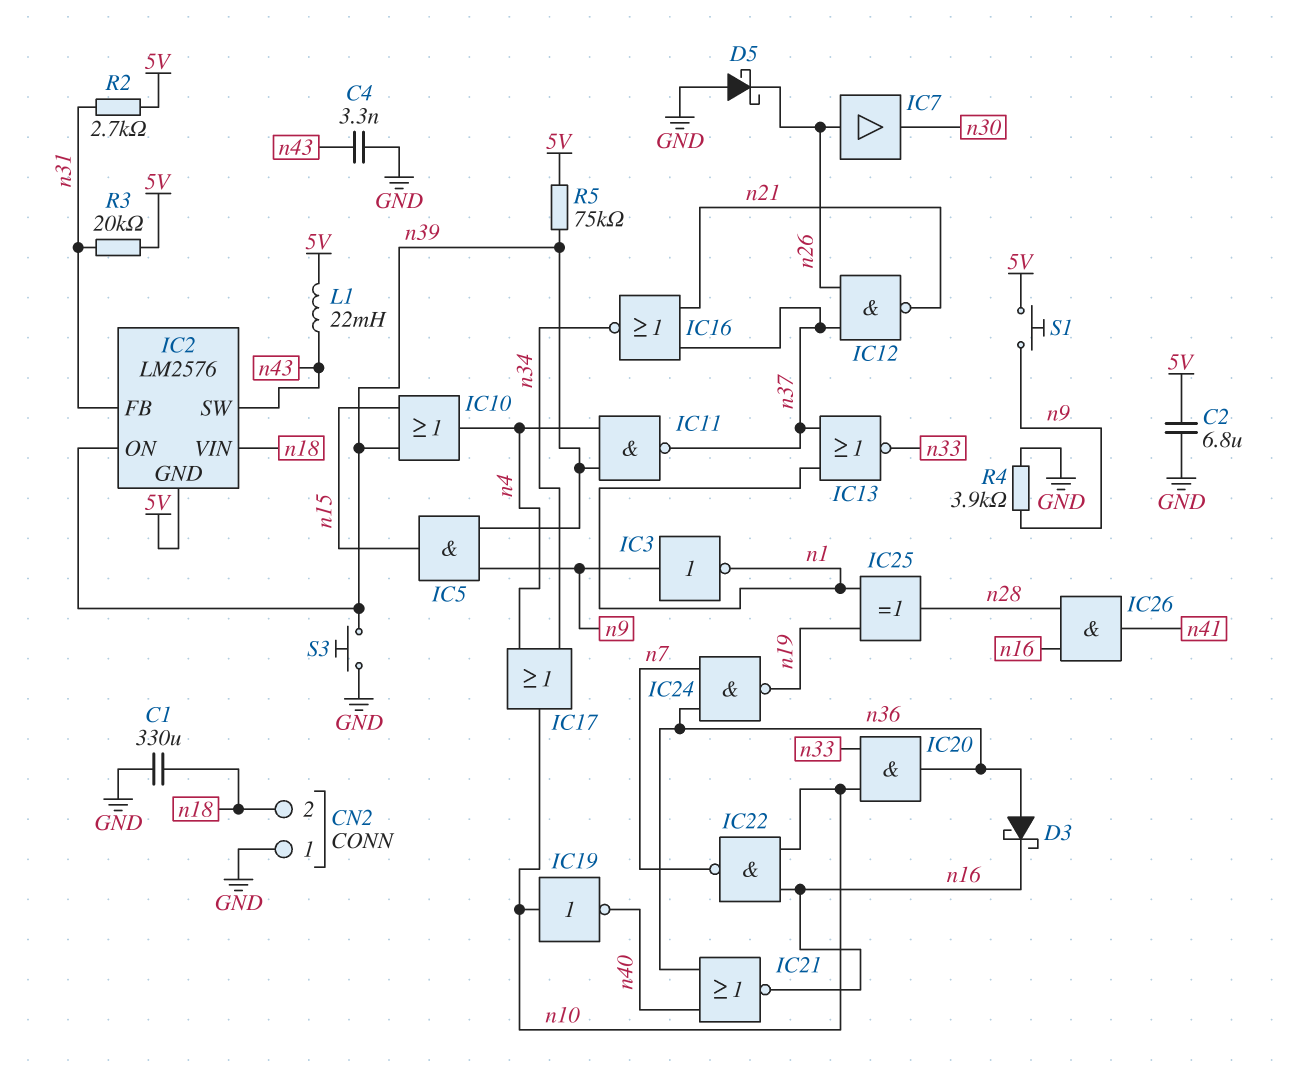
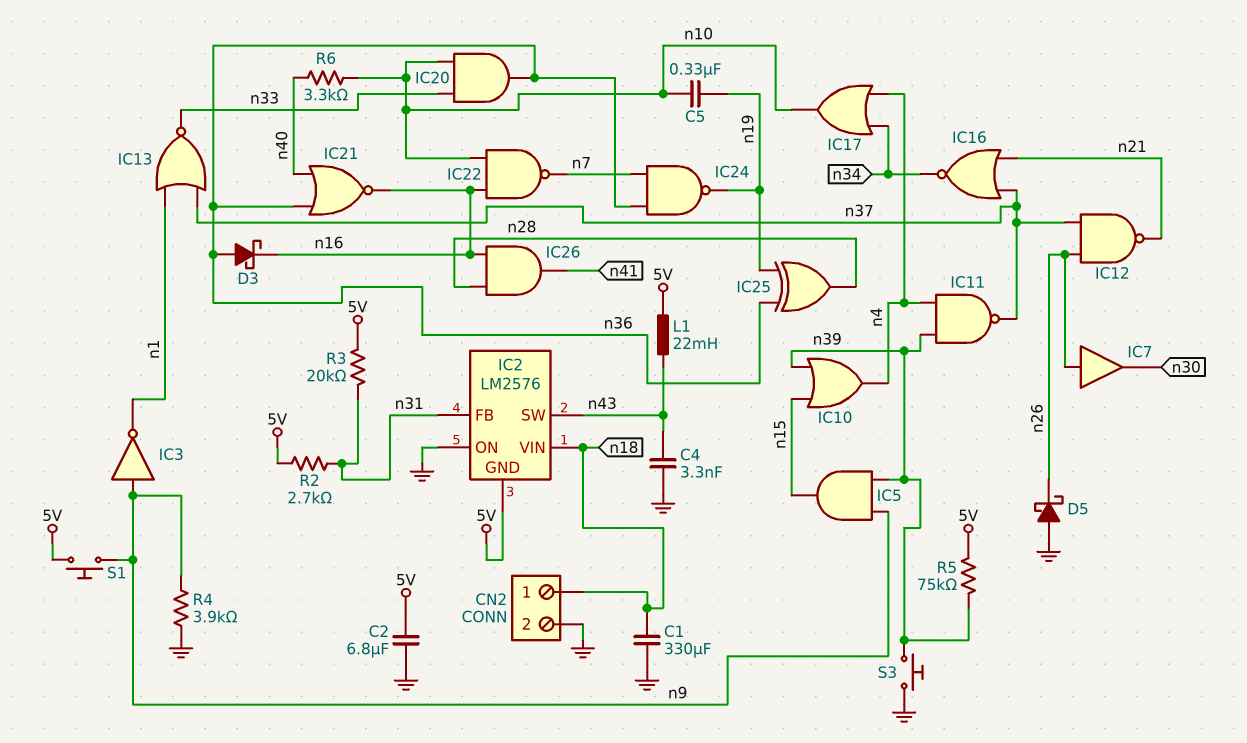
C5: none -> 330nF (n10, n19)
CN2 pin 1: GND -> n18
CN2 pin 2: n18 -> GND
IC2 pin ON: n39 -> GND
IC19: NOT (in n10, out n40) -> none
IC25: XOR (in n1, in n19, out n28) -> XOR (in n19, in n36, out n28)
R6: none -> 3.3k (n10, n40)

